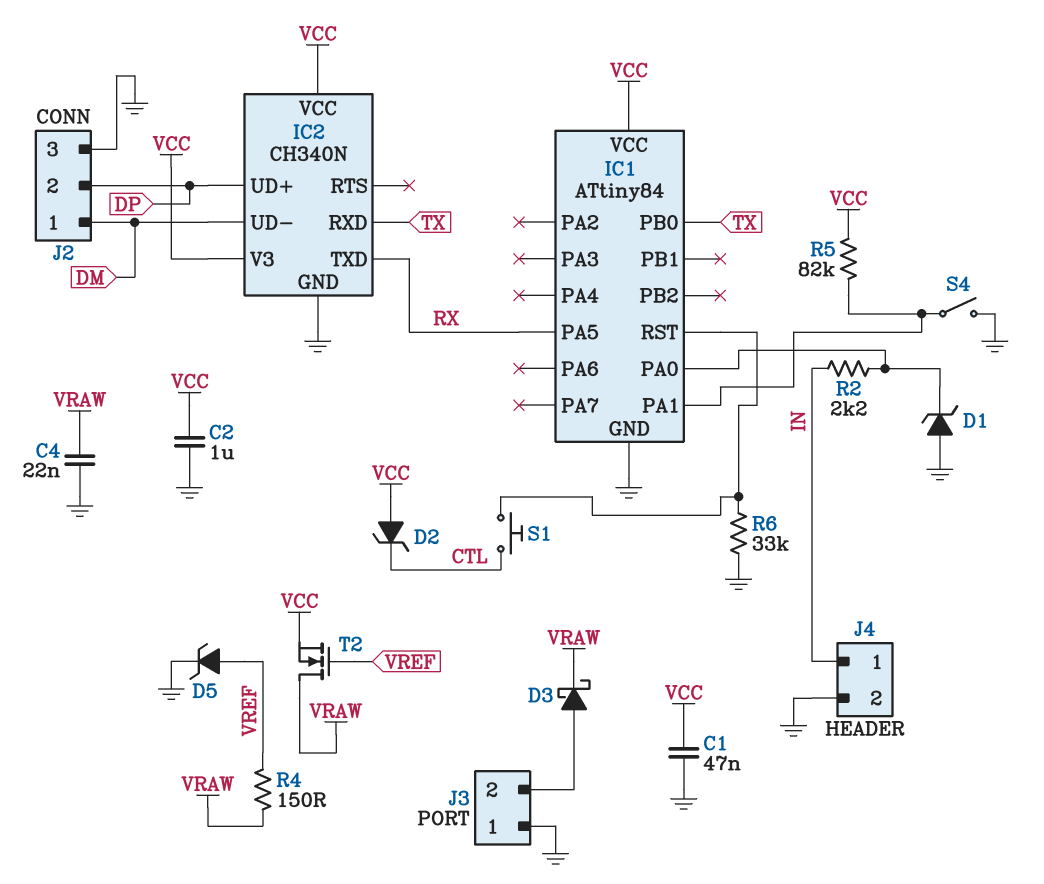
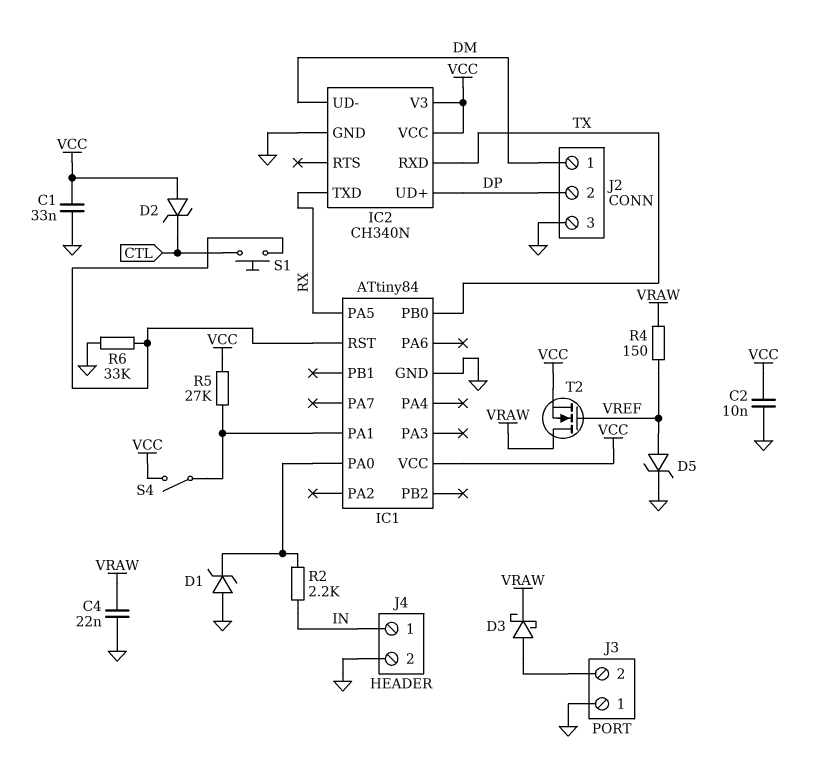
C1: 47nF (GND, VCC) -> 33nF (GND, VCC)
C2: 1uF (GND, VCC) -> 10nF (GND, VCC)
R5: 82k (IC1/PA1, VCC) -> 27k (IC1/PA1, VCC)
S4: switch (GND, IC1/PA1) -> switch (IC1/PA1, VCC)

